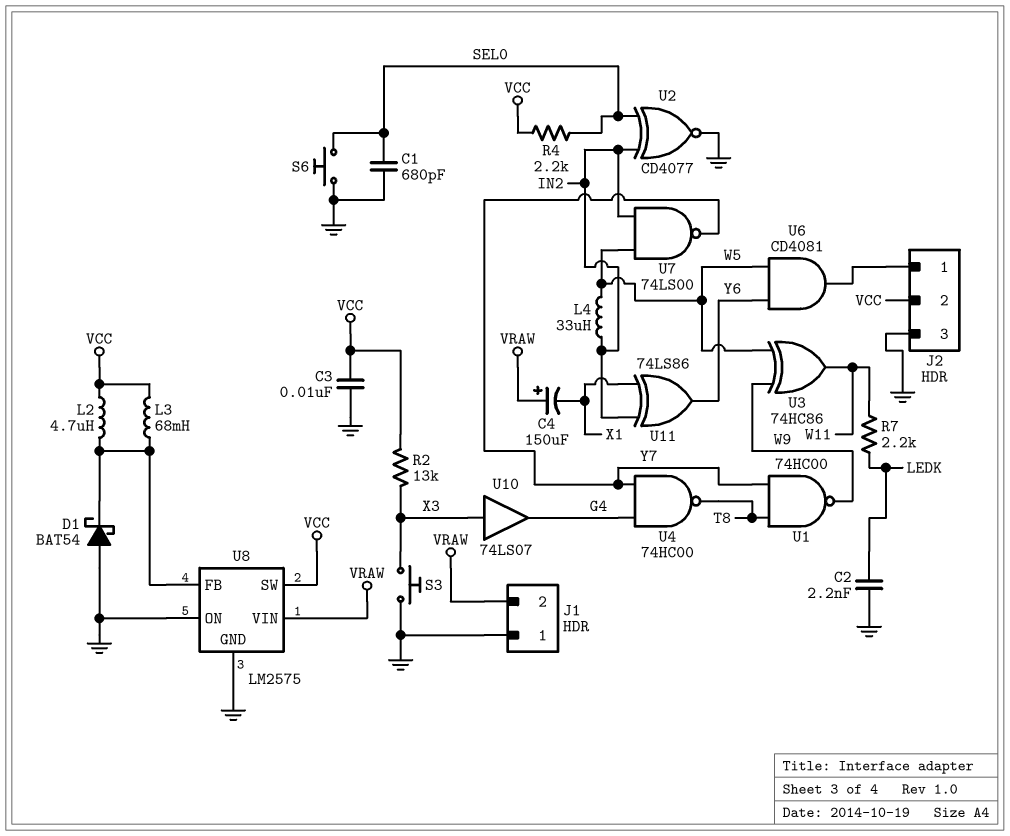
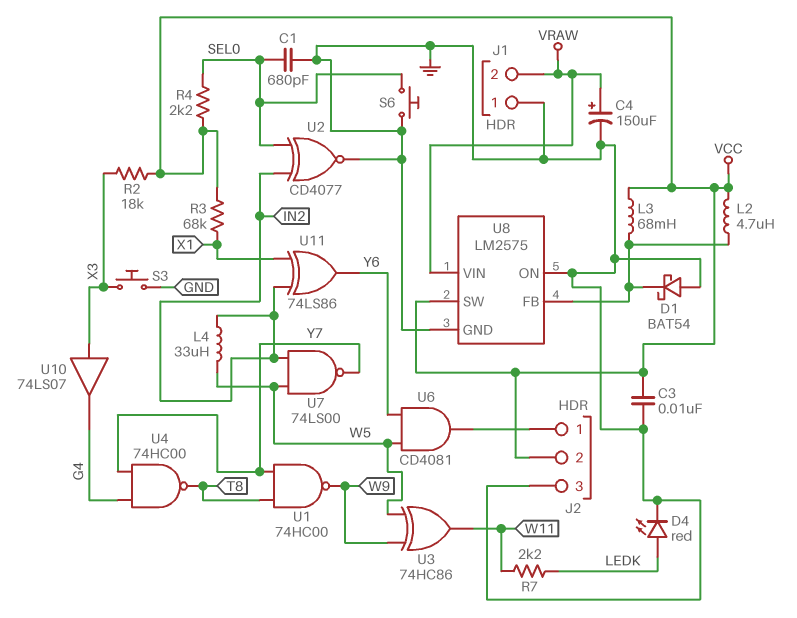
C2: 2.2nF (GND, LEDK) -> none
C4: 150uF (plus VRAW, minus X1) -> 150uF (plus VRAW, minus GND)
D4: none -> LED red (A LEDK, K GND)
R2: 13k (VCC, X3) -> 18k (VCC, X3)
R3: none -> 68k (VCC, X1)

